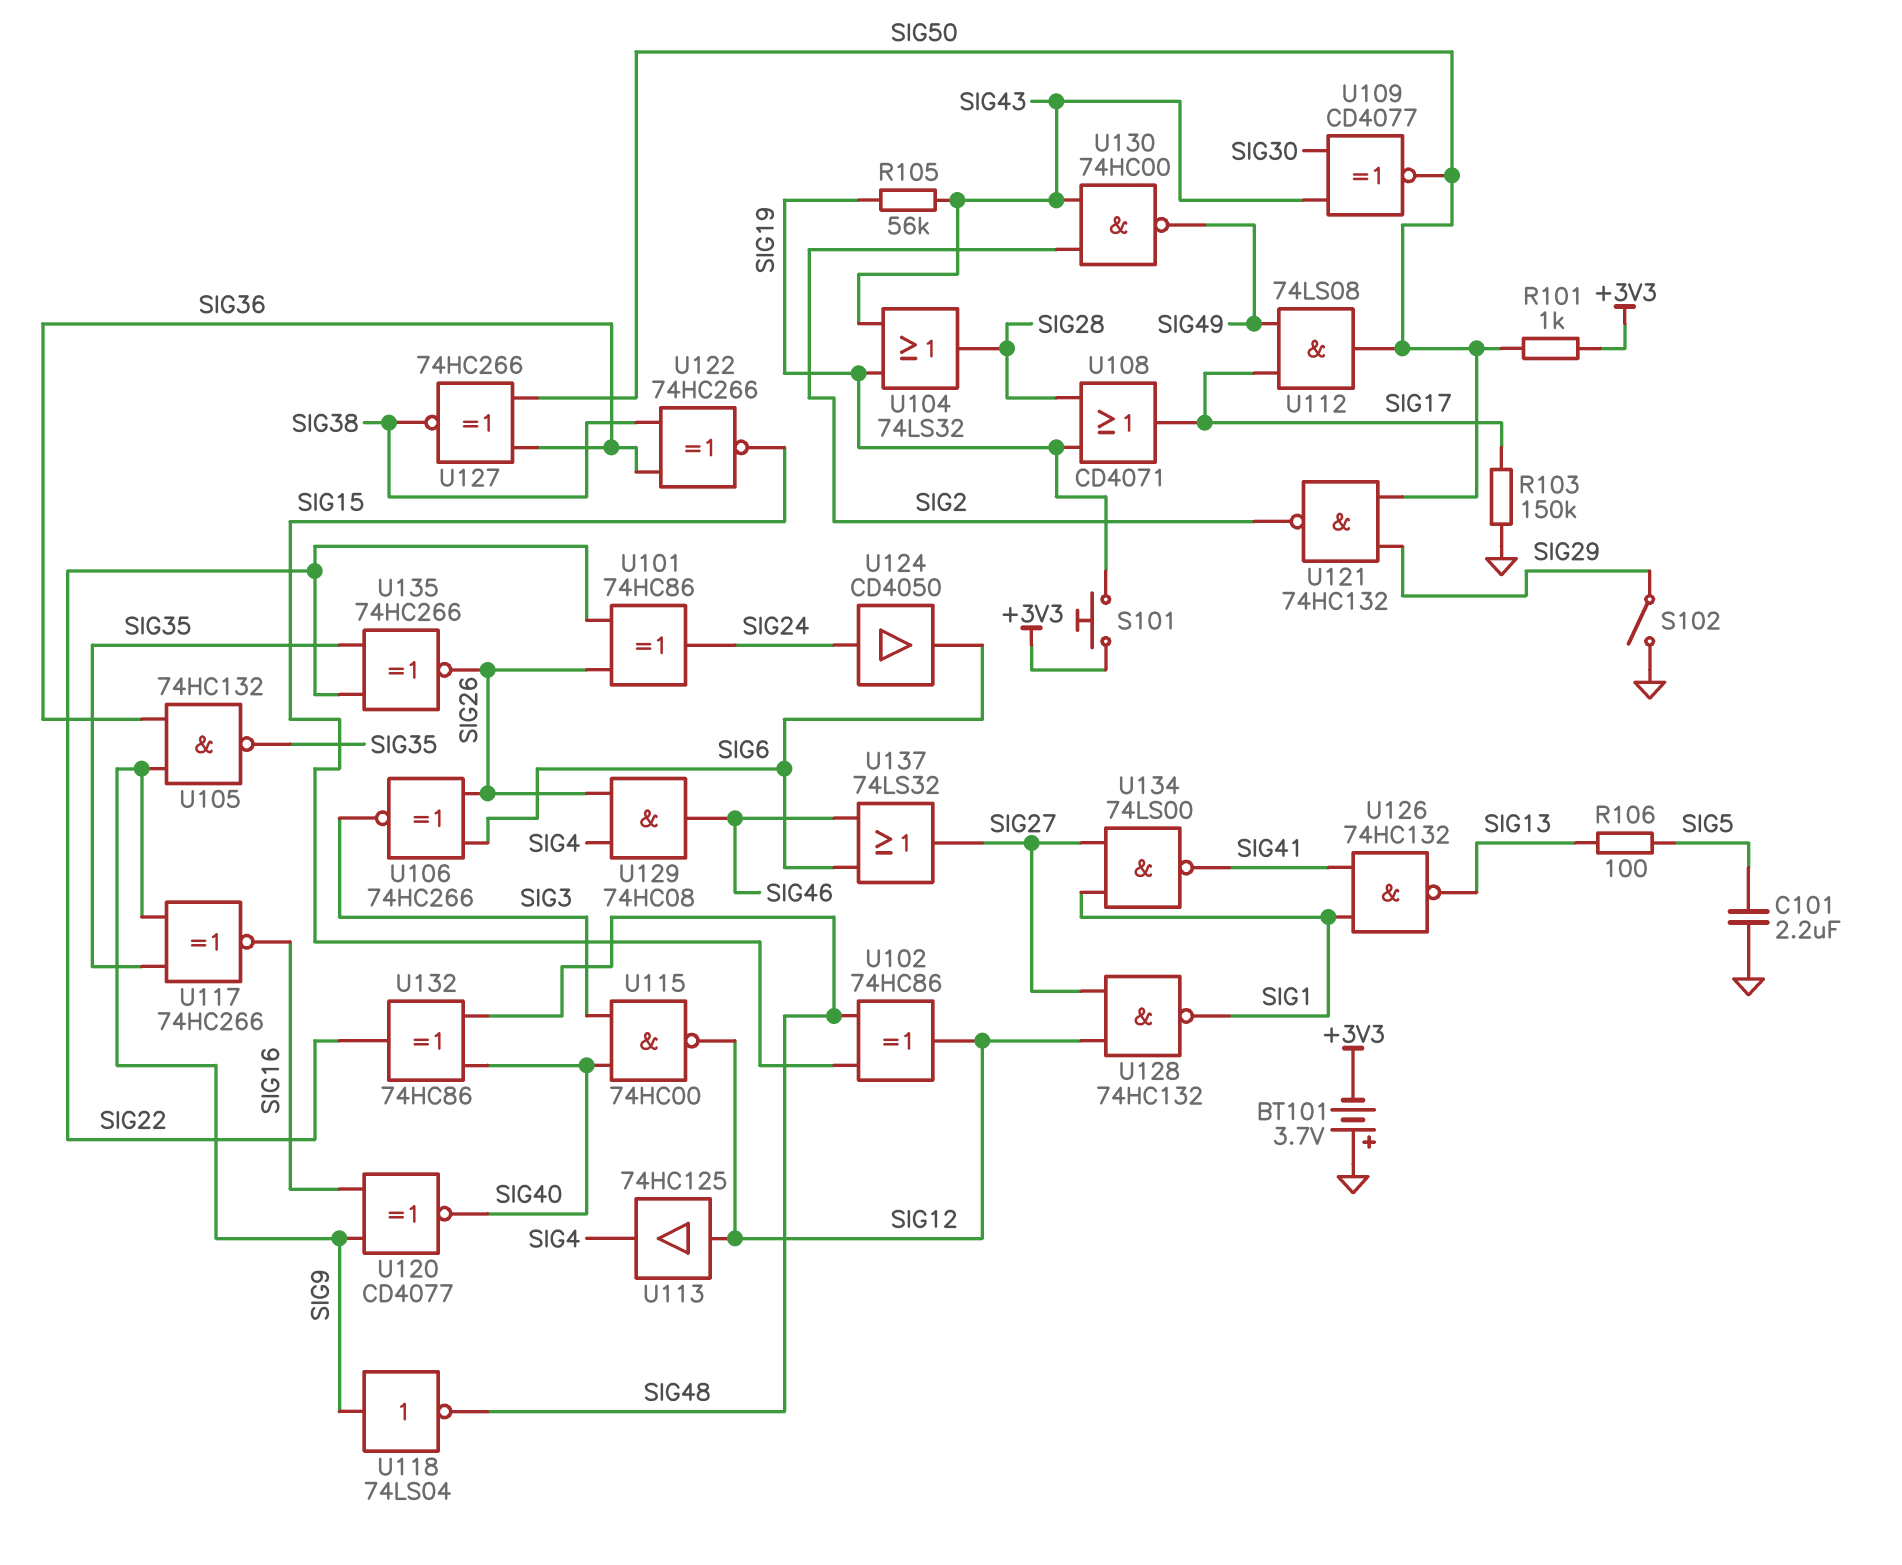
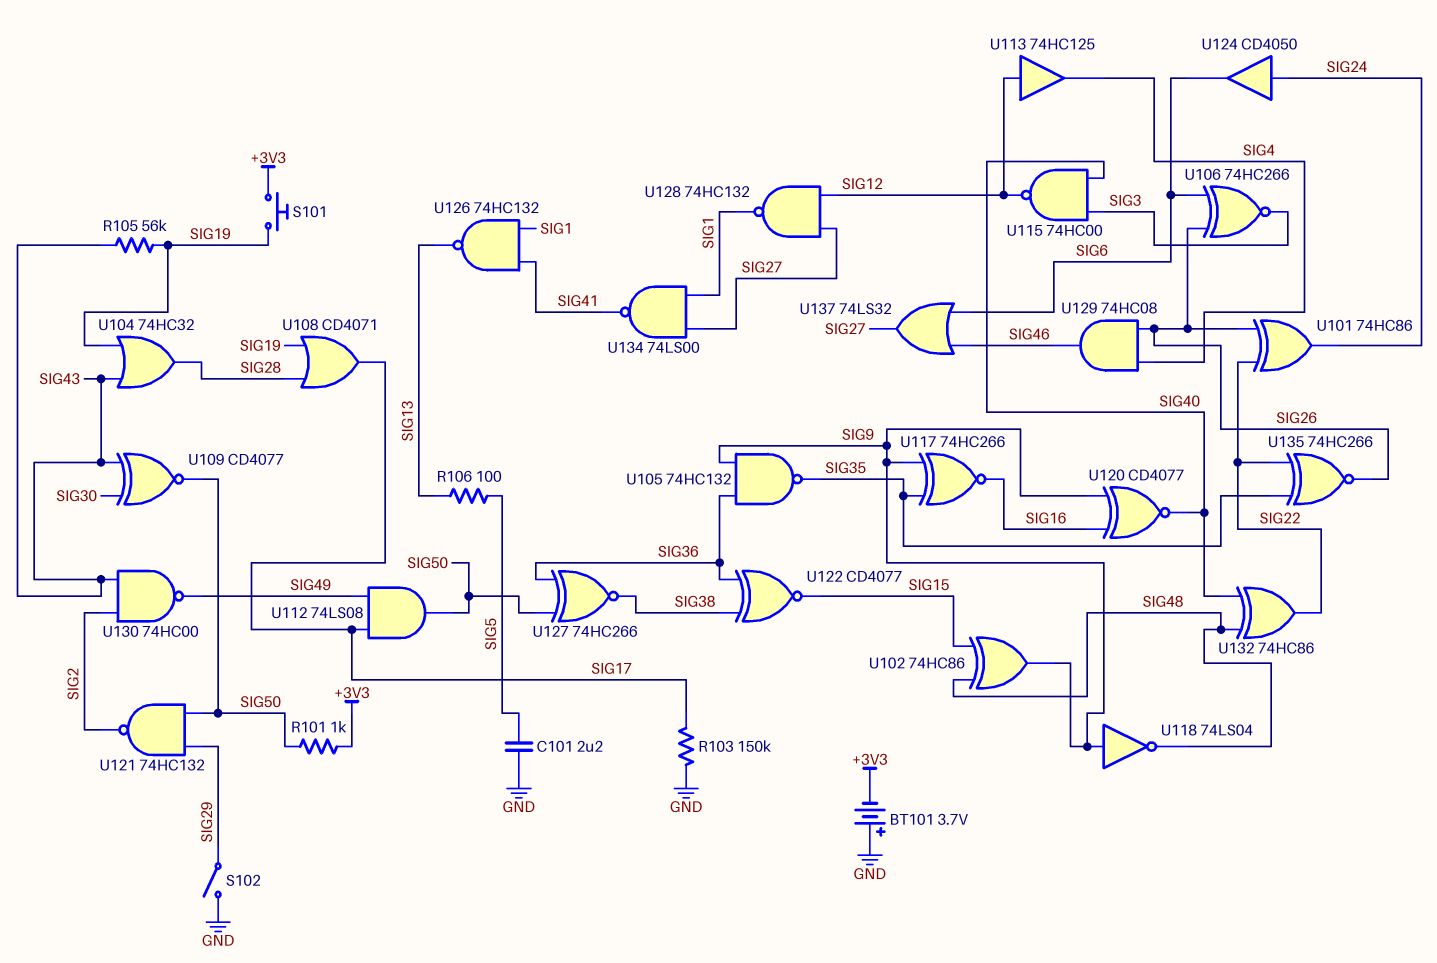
U102: XOR 74HC86 (in SIG15, in SIG48, out SIG12) -> XOR 74HC86 (in SIG15, in SIG48, out SIG9)
U104: OR 74LS32 (in SIG19, in SIG43, out SIG28) -> OR 74HC32 (in SIG19, in SIG43, out SIG28)
U122: XNOR 74HC266 (in SIG36, in SIG38, out SIG15) -> XNOR CD4077 (in SIG36, in SIG38, out SIG15)

